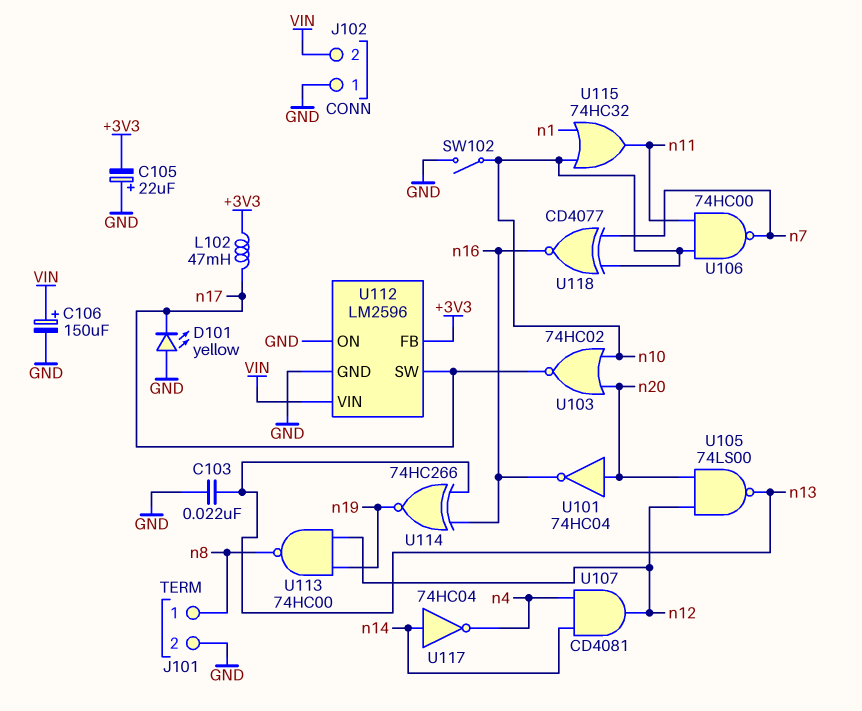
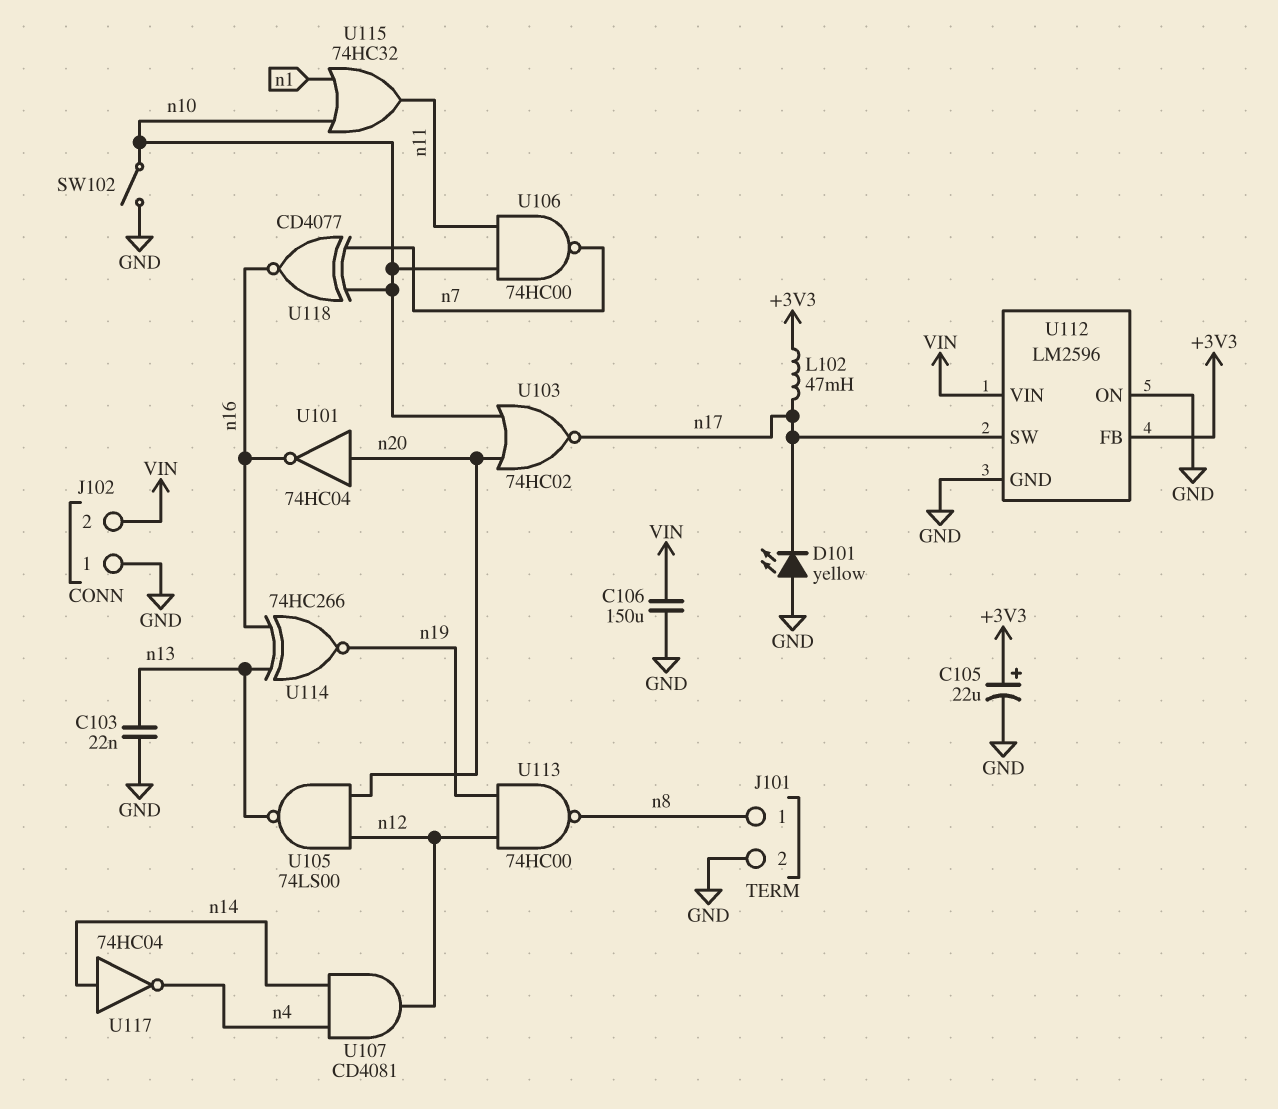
C105: 22uF (plus GND, minus +3V3) -> 22uF (plus +3V3, minus GND)
C106: 150uF (plus VIN, minus GND) -> 150uF (GND, VIN)

